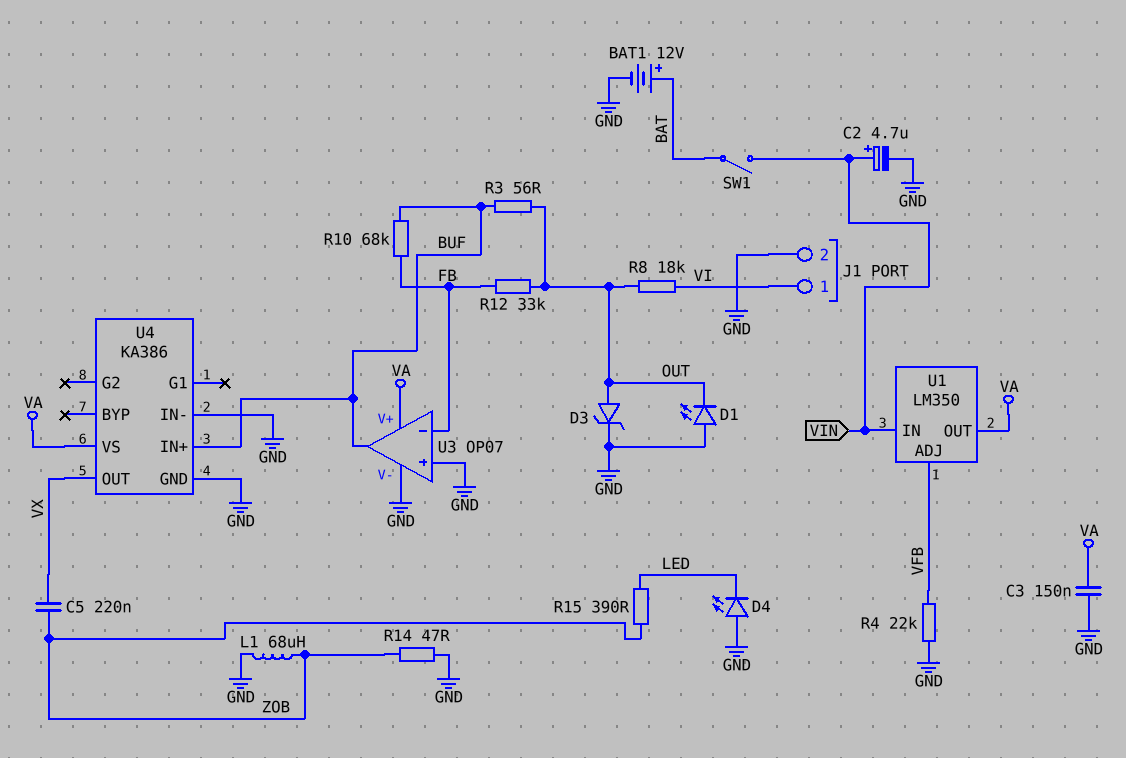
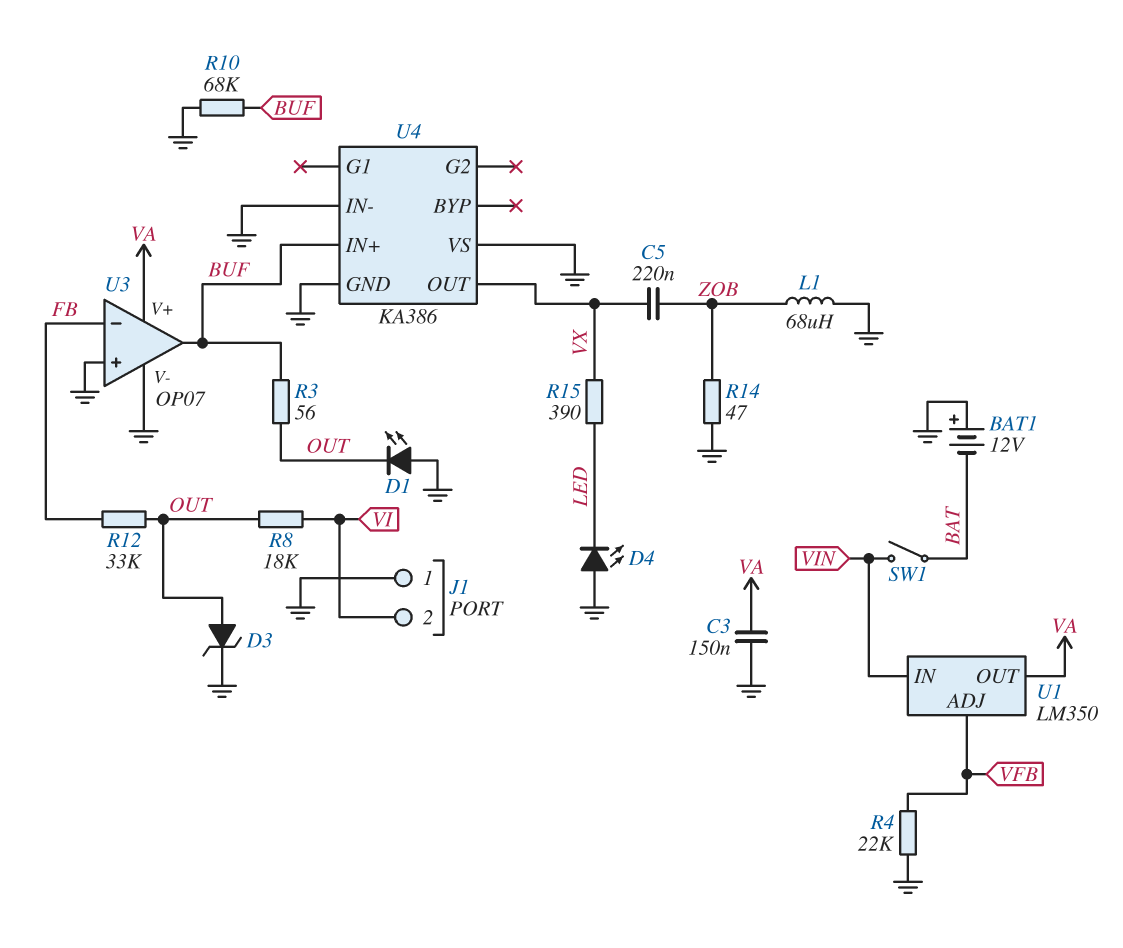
BAT1: 12V (plus BAT, minus GND) -> 12V (plus GND, minus BAT)
C2: 4.7uF (plus VIN, minus GND) -> none
J1 pin 1: VI -> GND
J1 pin 2: GND -> VI
R10: 68k (BUF, FB) -> 68k (BUF, GND)
R15: 390 (LED, ZOB) -> 390 (LED, VX)
U4 pin VS: VA -> GND

